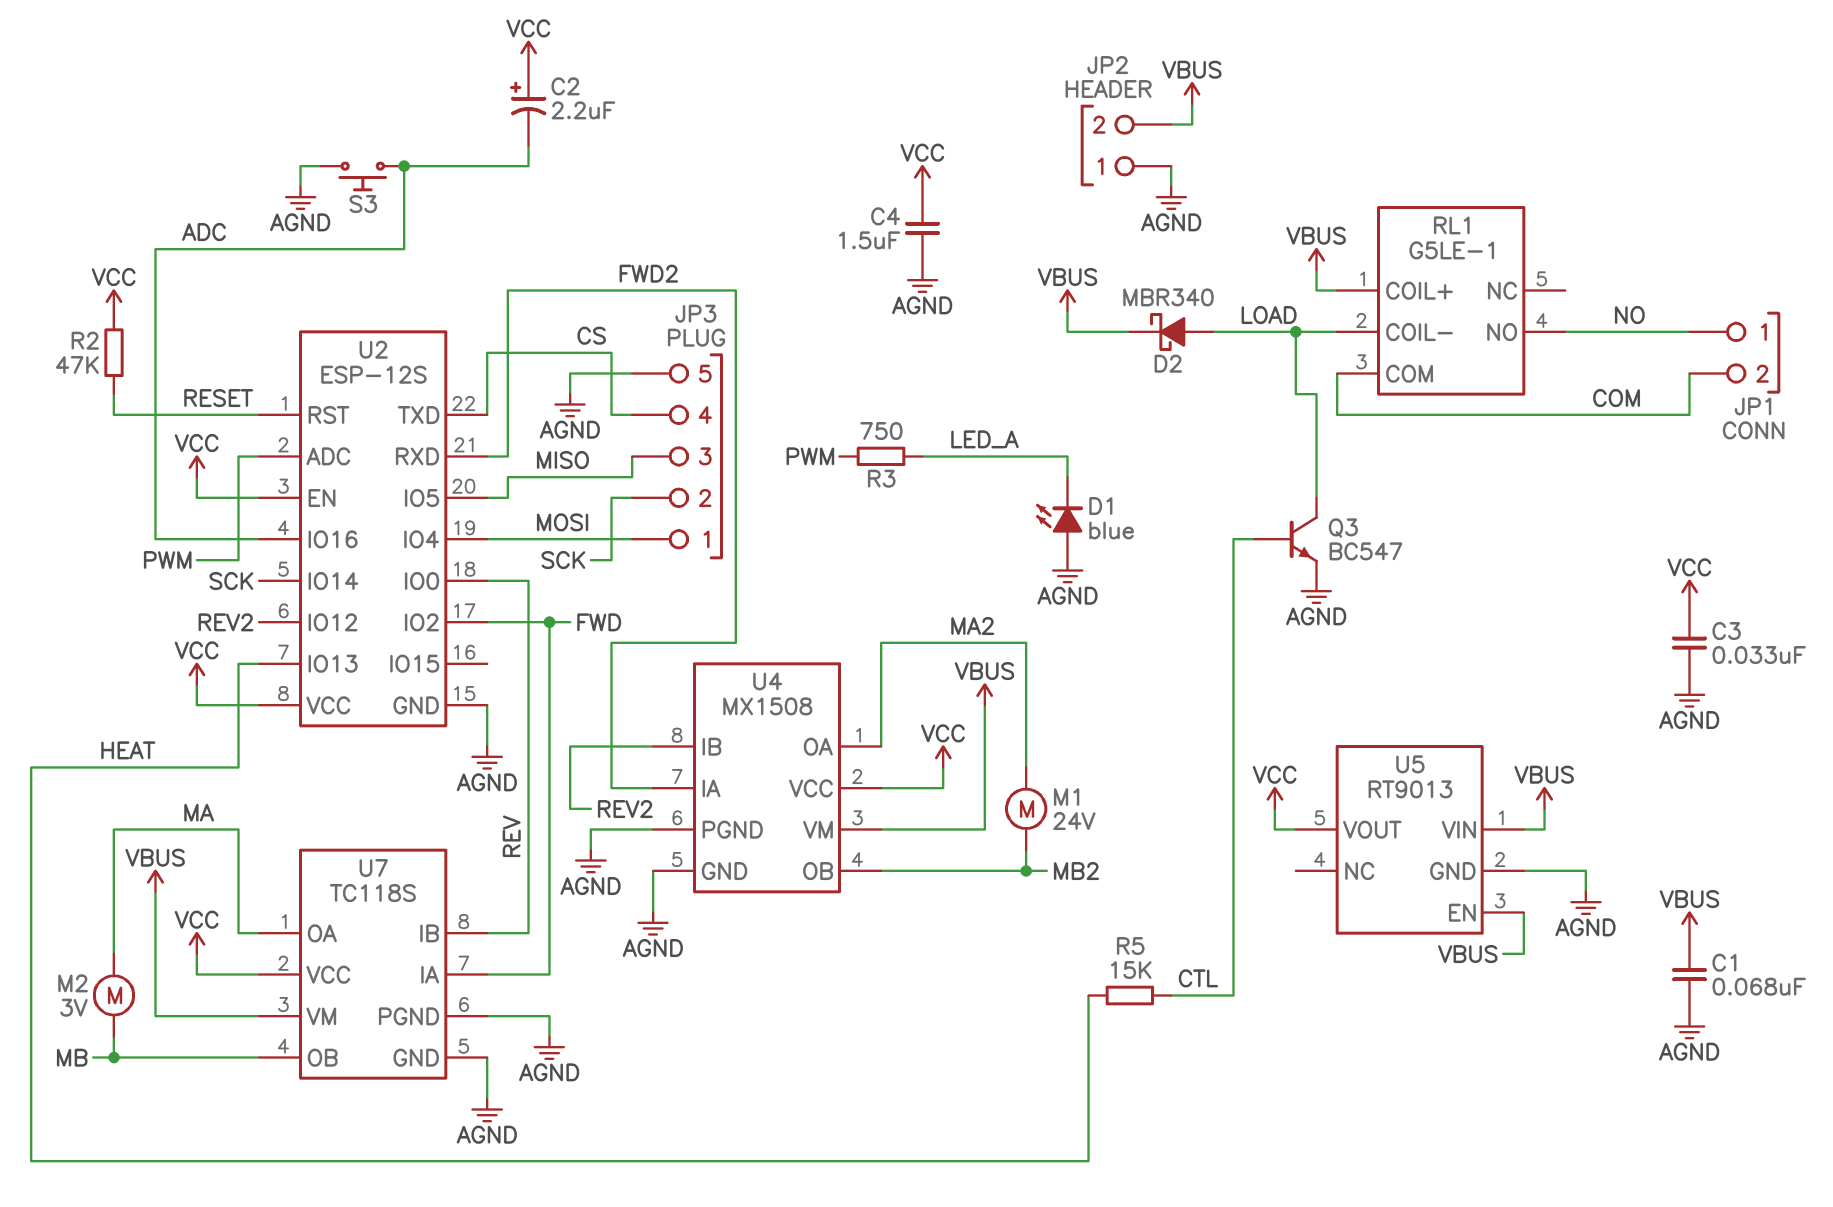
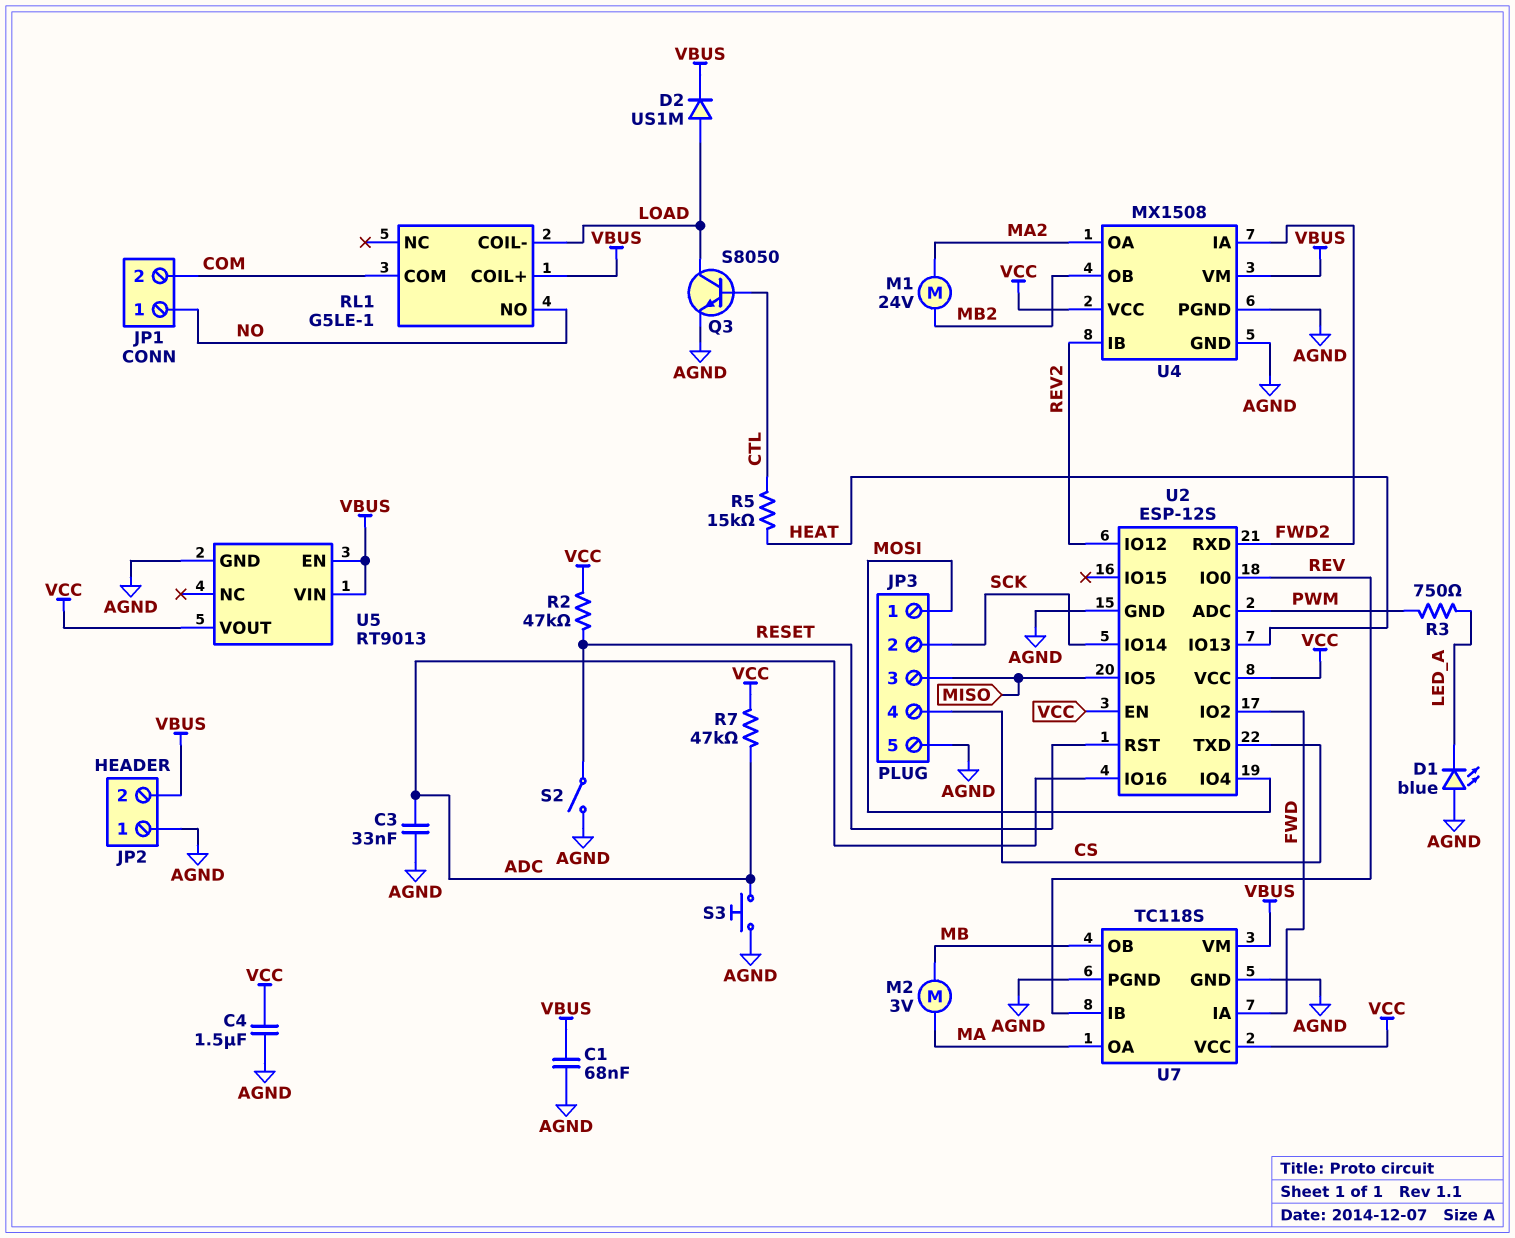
C2: 2.2uF (plus VCC, minus ADC) -> none
C3: 33nF (AGND, VCC) -> 33nF (ADC, AGND)
D2: schottky MBR340 (A LOAD, K VBUS) -> diode US1M (A LOAD, K VBUS)
Q3: NPN BC547 (B CTL, C LOAD, E AGND) -> NPN S8050 (B CTL, C LOAD, E AGND)
R7: none -> 47k (ADC, VCC)
S2: none -> switch (AGND, RESET)

